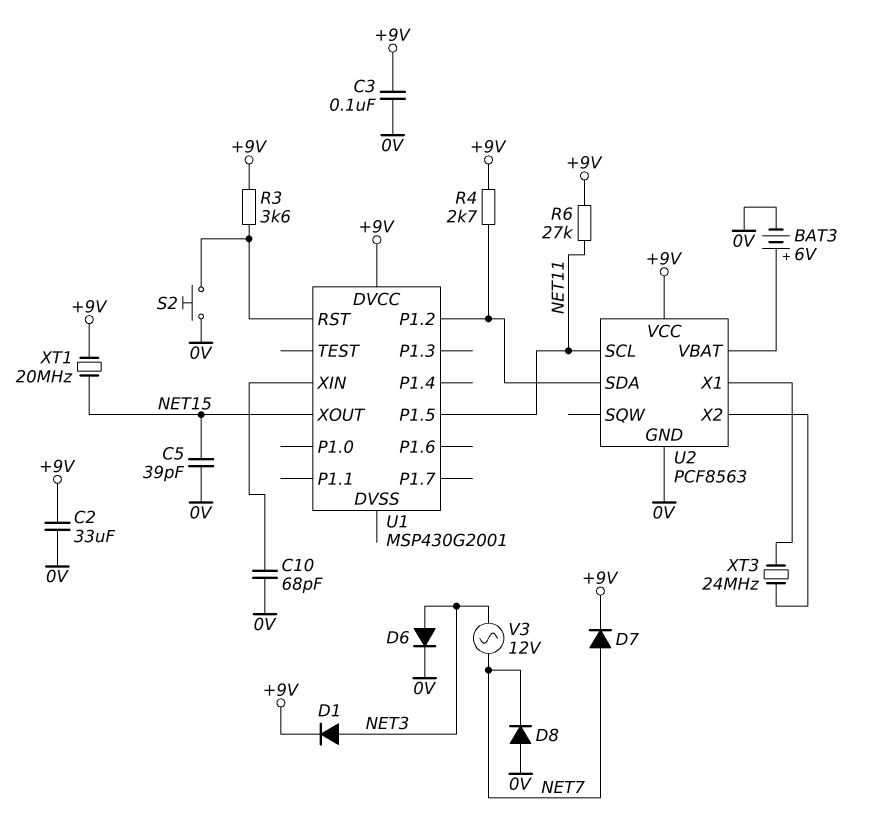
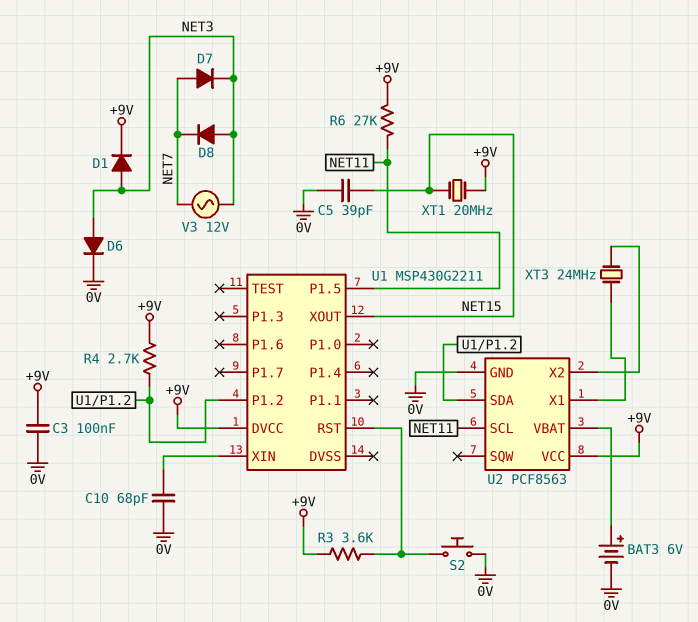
C2: 33uF (+9V, 0V) -> none
D7: diode (A NET7, K +9V) -> diode (A NET7, K NET3)
D8: diode (A 0V, K NET7) -> diode (A NET3, K NET7)
U1: MSP430G2001 -> MSP430G2211

